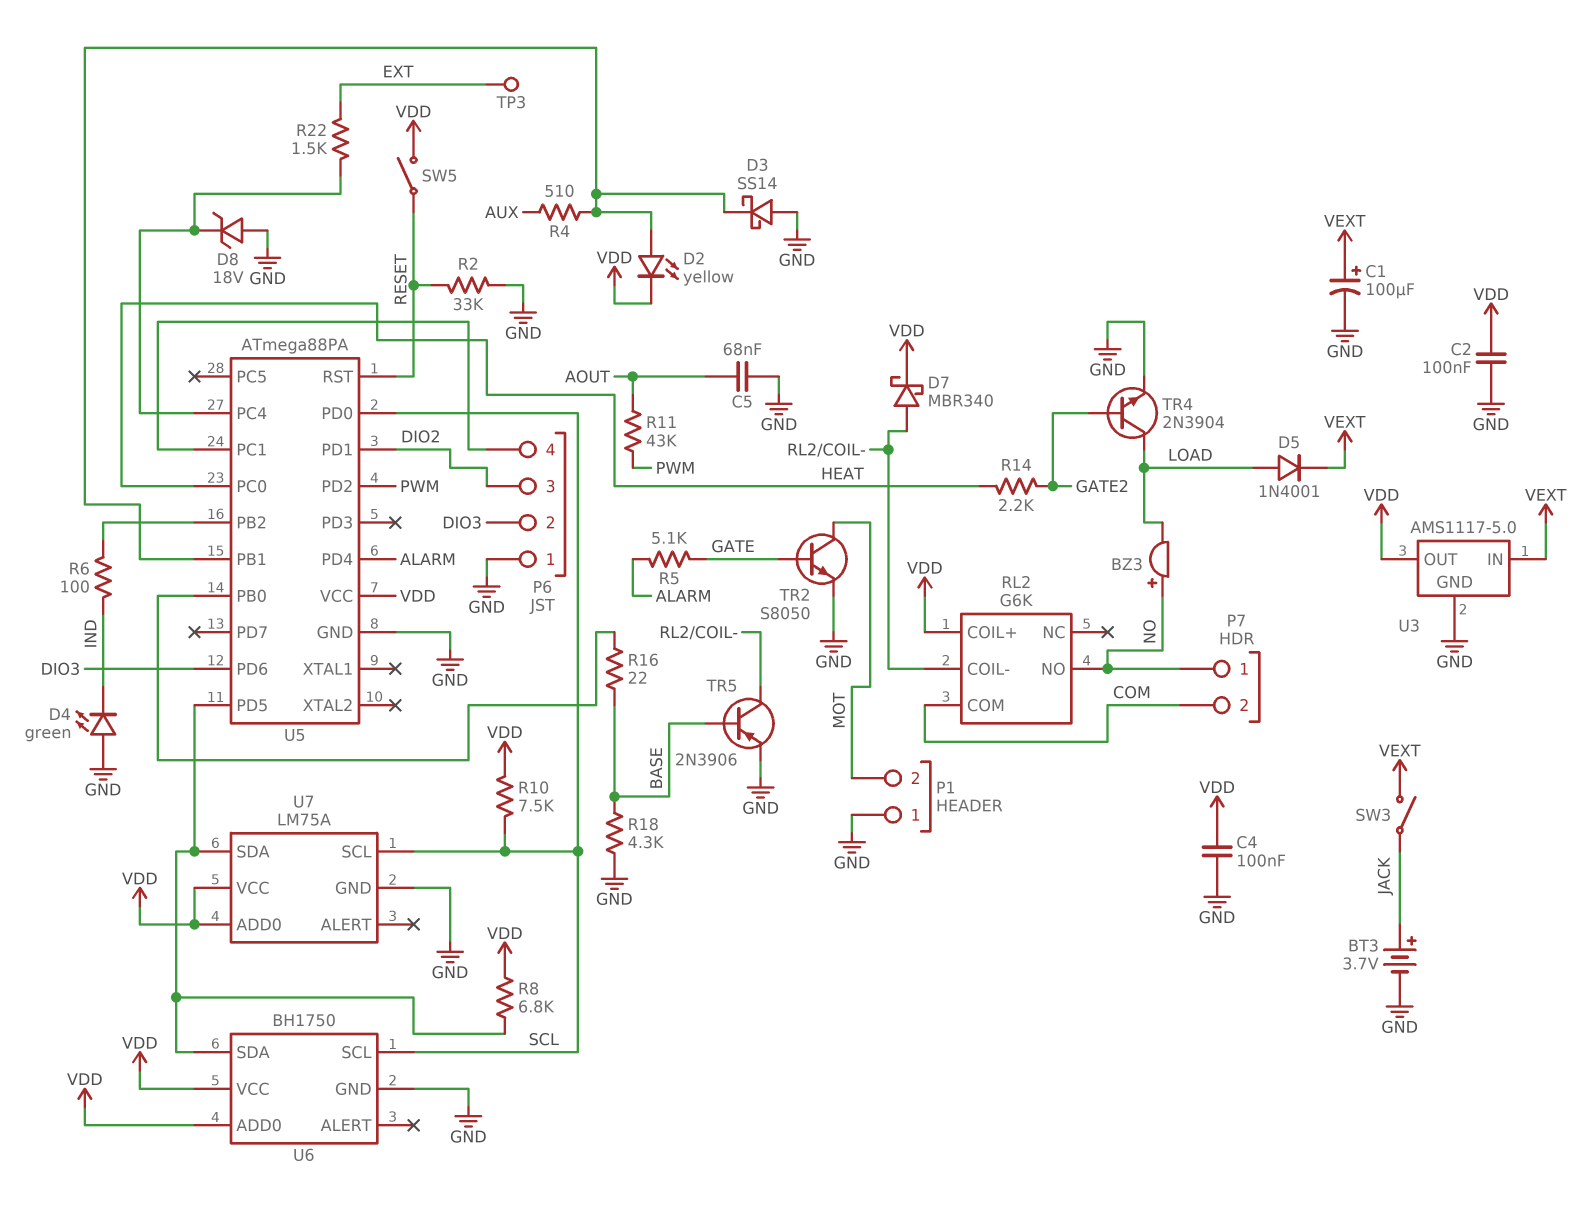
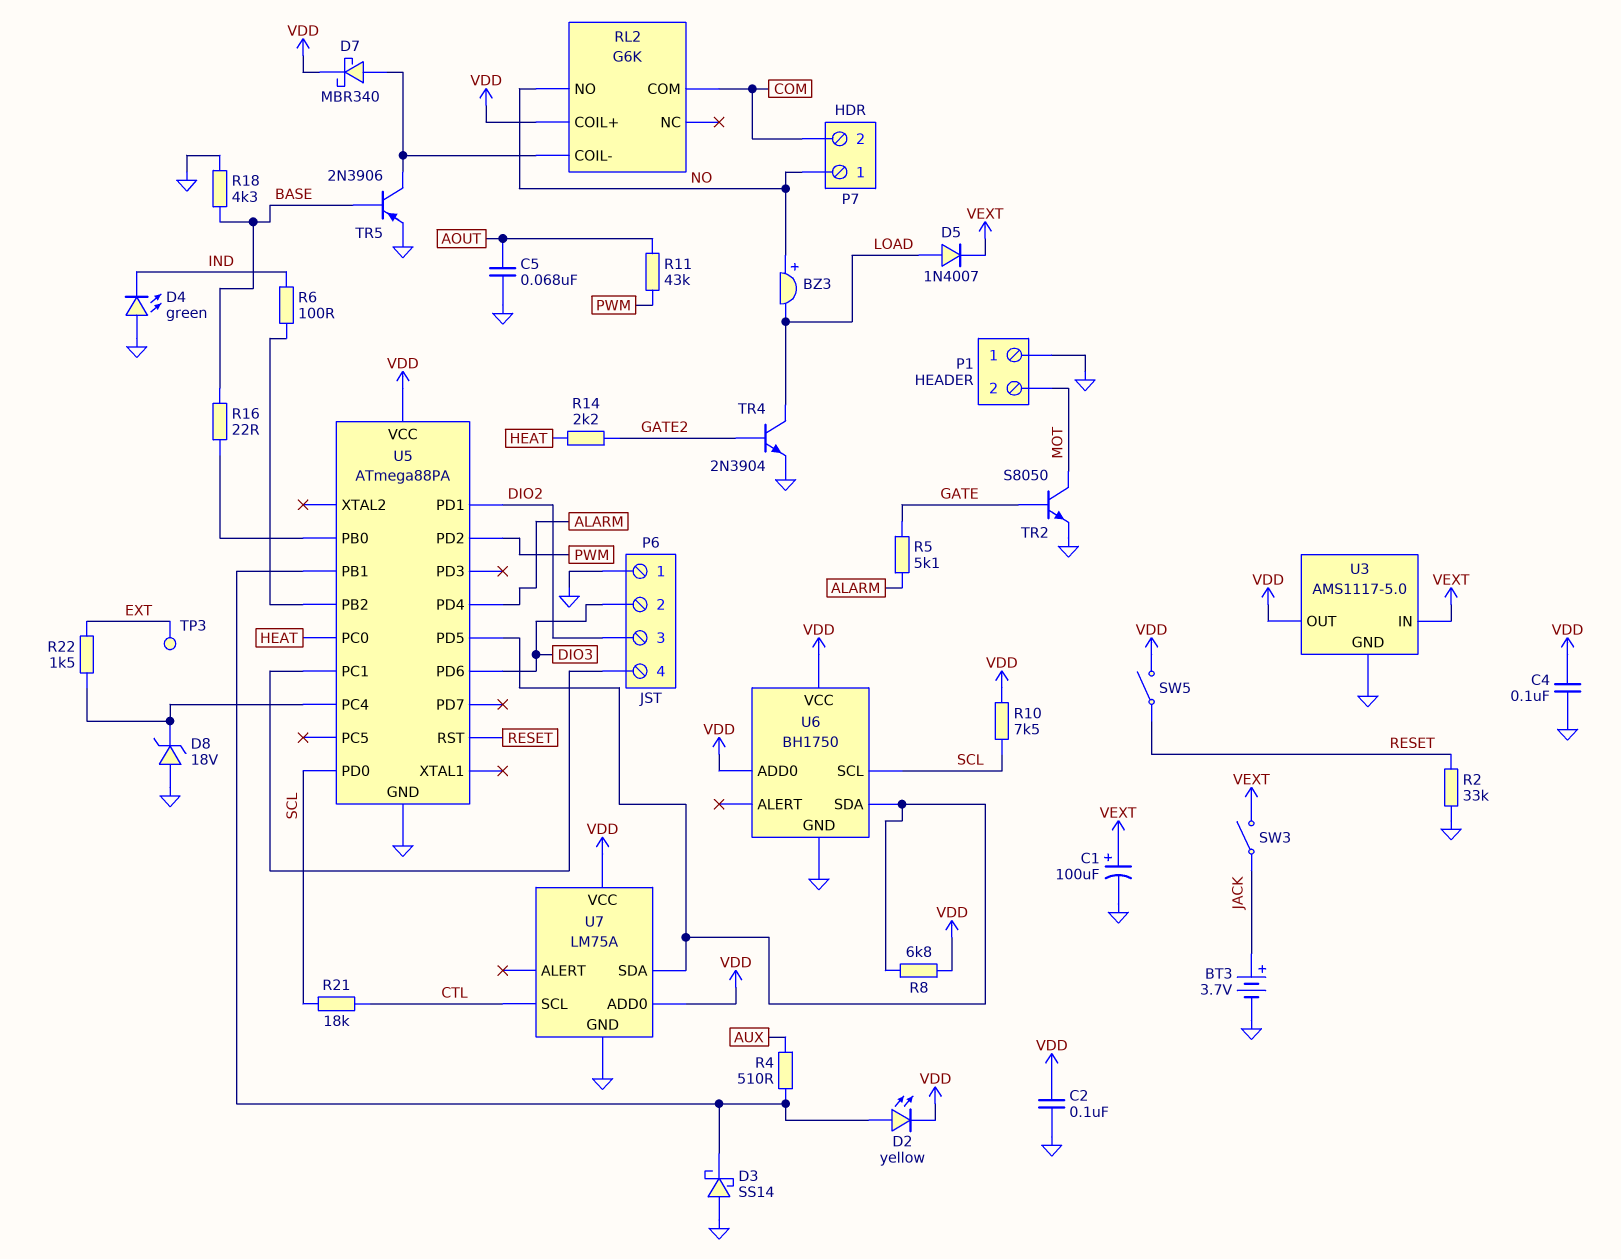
D5: diode 1N4001 (A LOAD, K VEXT) -> diode 1N4007 (A LOAD, K VEXT)
R21: none -> 18k (CTL, SCL)
U7 pin SCL: SCL -> CTL

